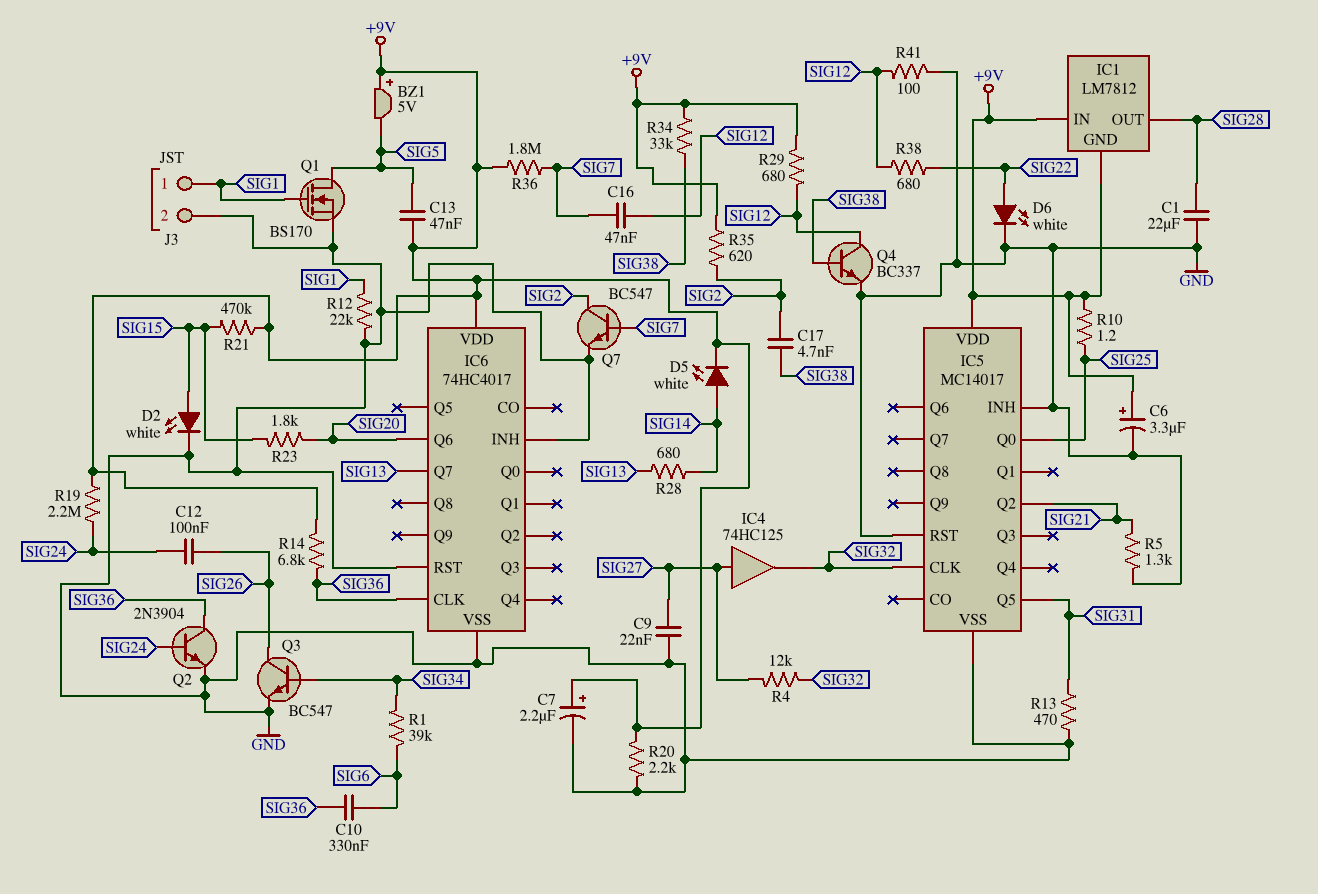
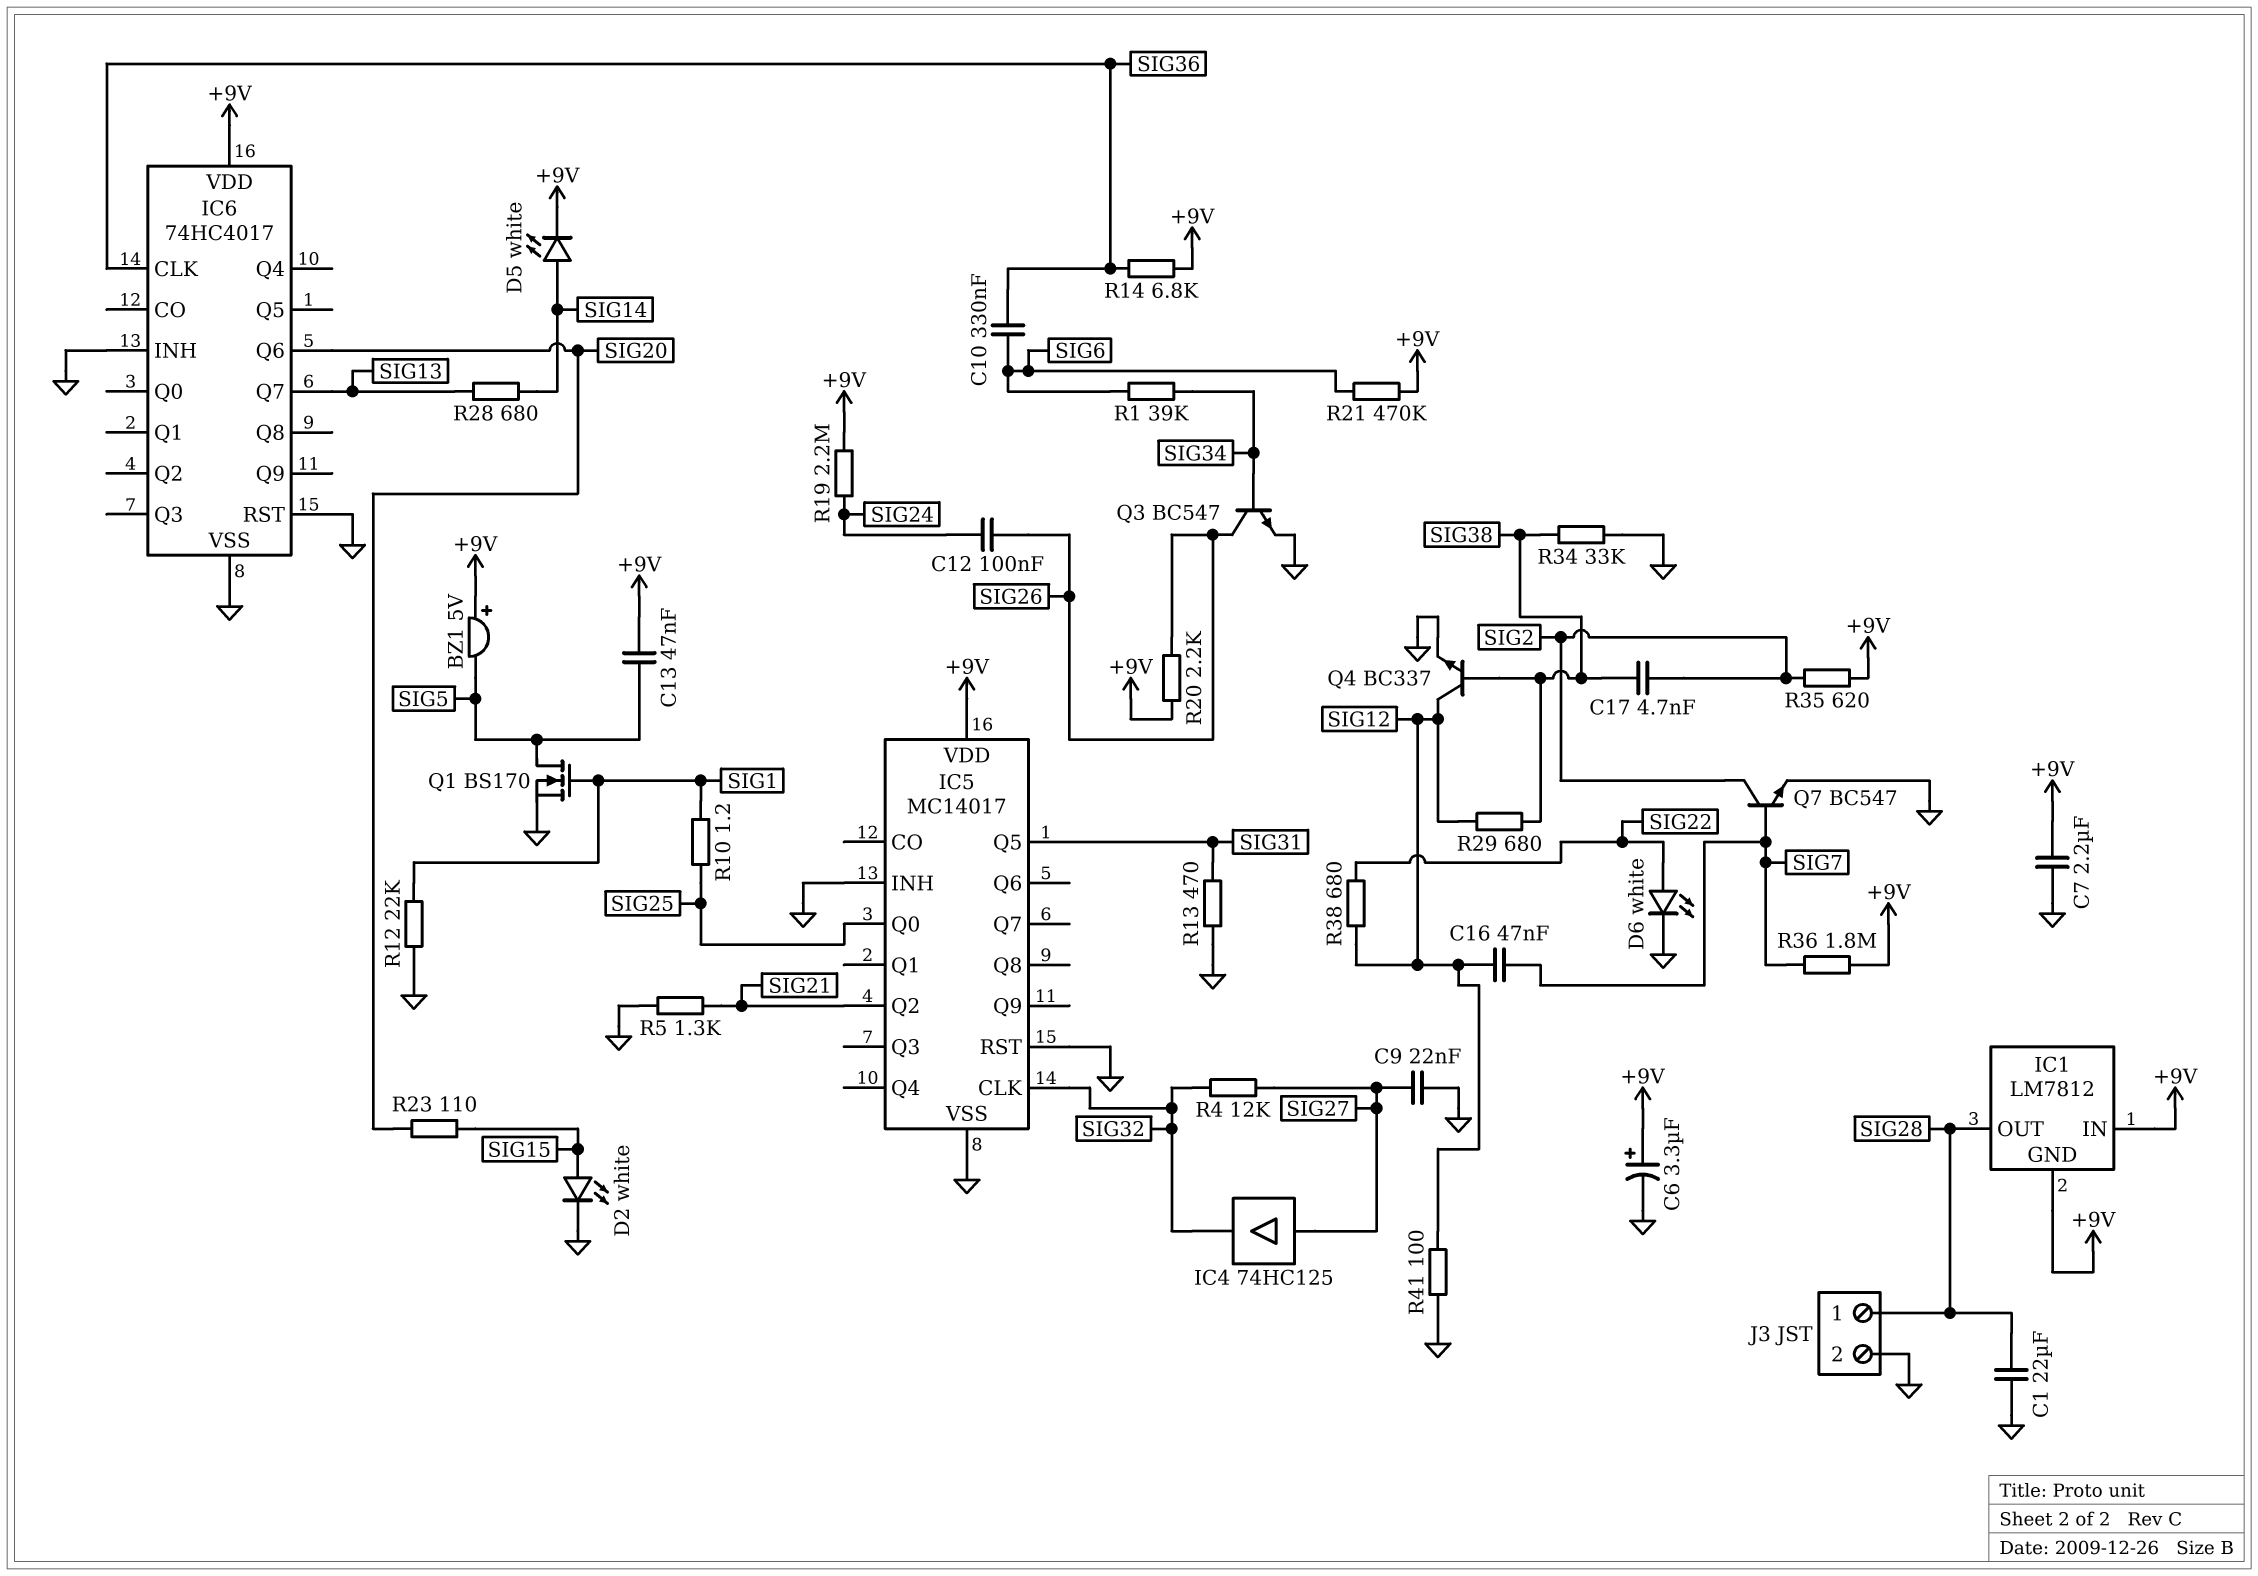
C7: 2.2uF (plus +9V, minus GND) -> 2.2uF (+9V, GND)
J3 pin 1: SIG1 -> SIG28
Q2: NPN 2N3904 (B SIG24, C SIG36, E GND) -> none
R10: 1.2 (+9V, SIG25) -> 1.2 (SIG1, SIG25)
R20: 2.2k (+9V, GND) -> 2.2k (+9V, SIG26)
R21: 470k (+9V, SIG15) -> 470k (+9V, SIG6)
R23: 1.8k (SIG15, SIG20) -> 110 (SIG15, SIG20)
R29: 680 (+9V, SIG12) -> 680 (SIG12, SIG38)
R34: 33k (+9V, SIG38) -> 33k (GND, SIG38)

